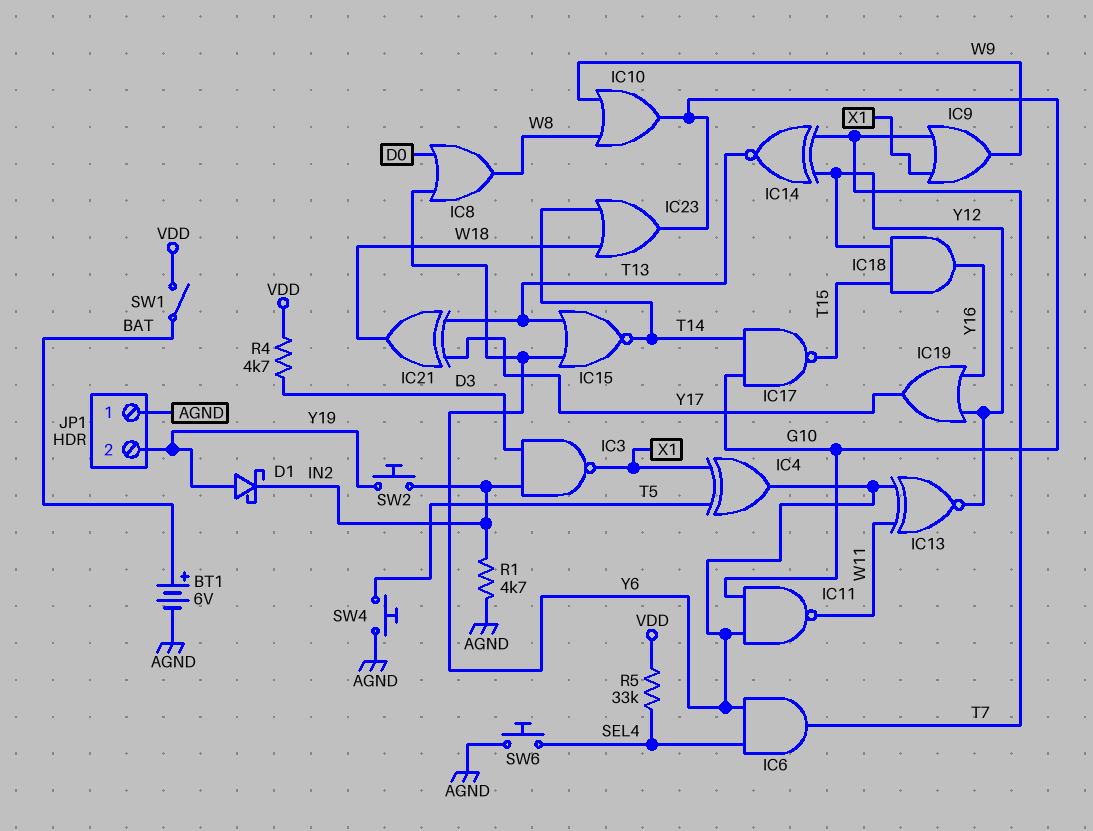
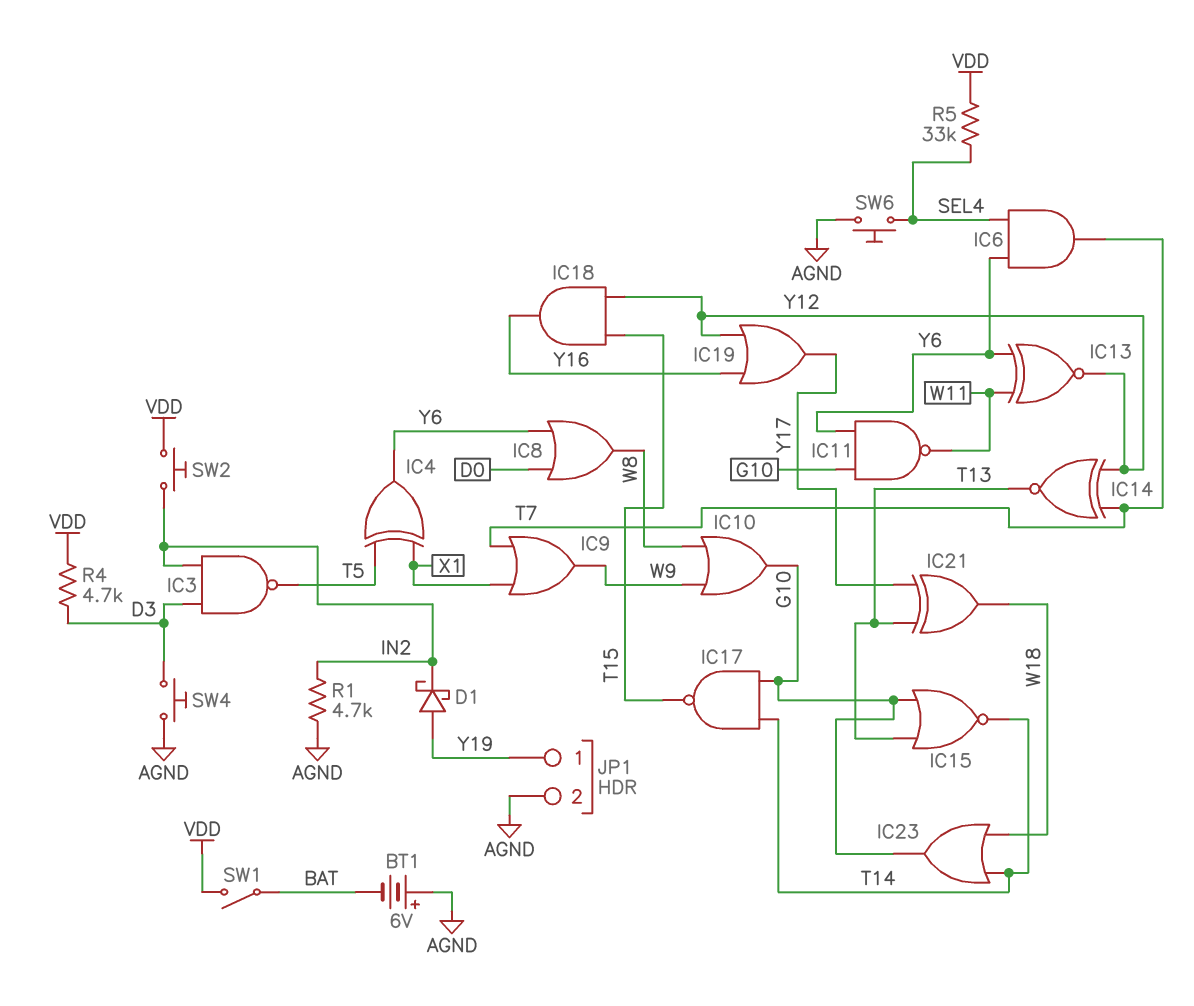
BT1: 6V (plus BAT, minus AGND) -> 6V (plus AGND, minus BAT)
IC3: NAND (in D3, in IN2, out X1) -> NAND (in D3, in IN2, out T5)
IC15: NOR (in T13, in Y6, out T14) -> NOR (in G10, in T13, out T14)
JP1 pin 1: AGND -> Y19
JP1 pin 2: Y19 -> AGND
SW2: button (IN2, Y19) -> button (IN2, VDD)
SW4: button (AGND, T5) -> button (AGND, D3)

